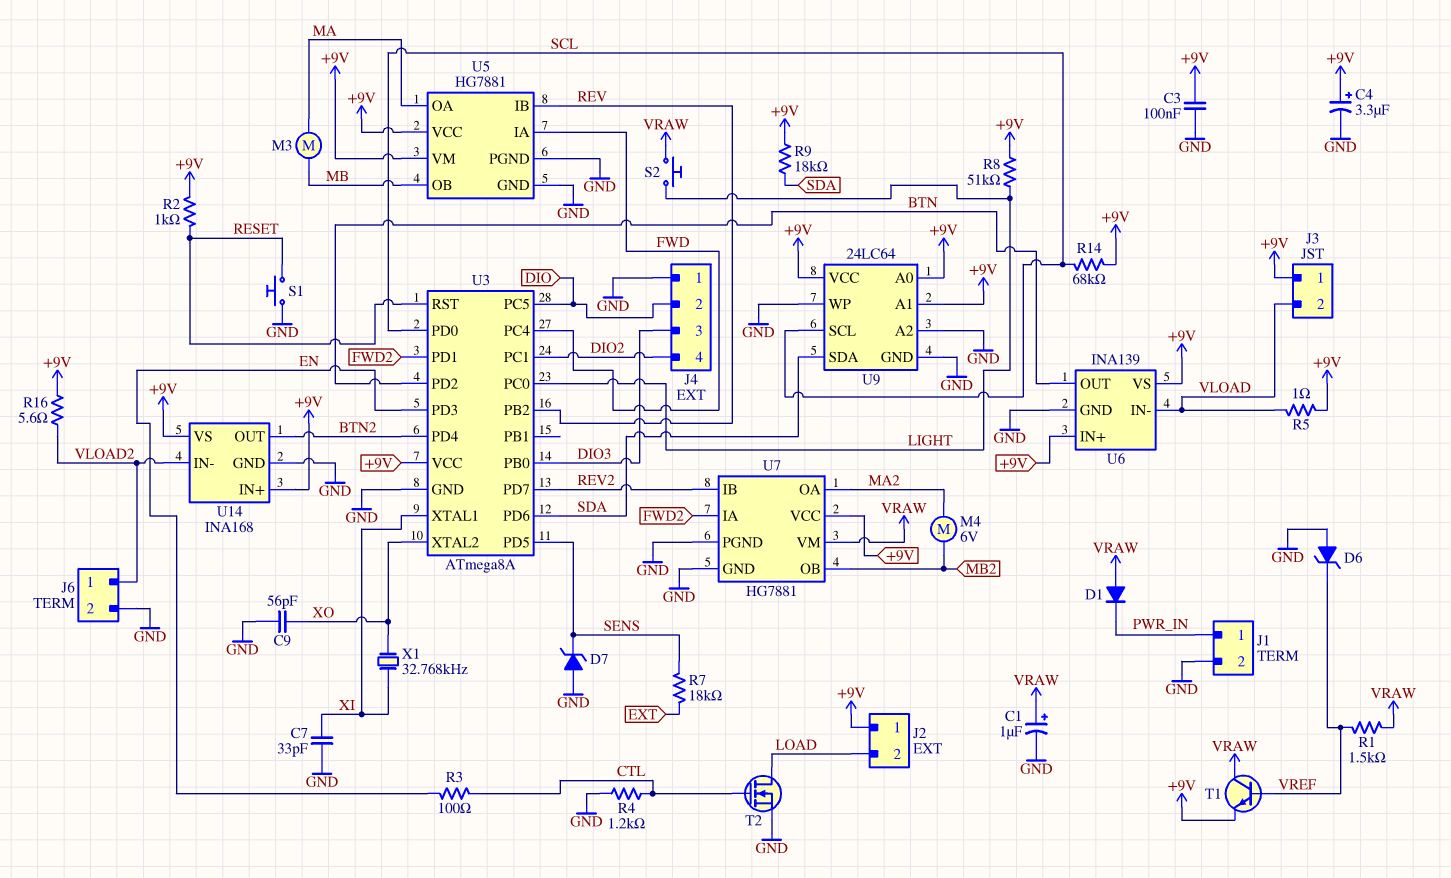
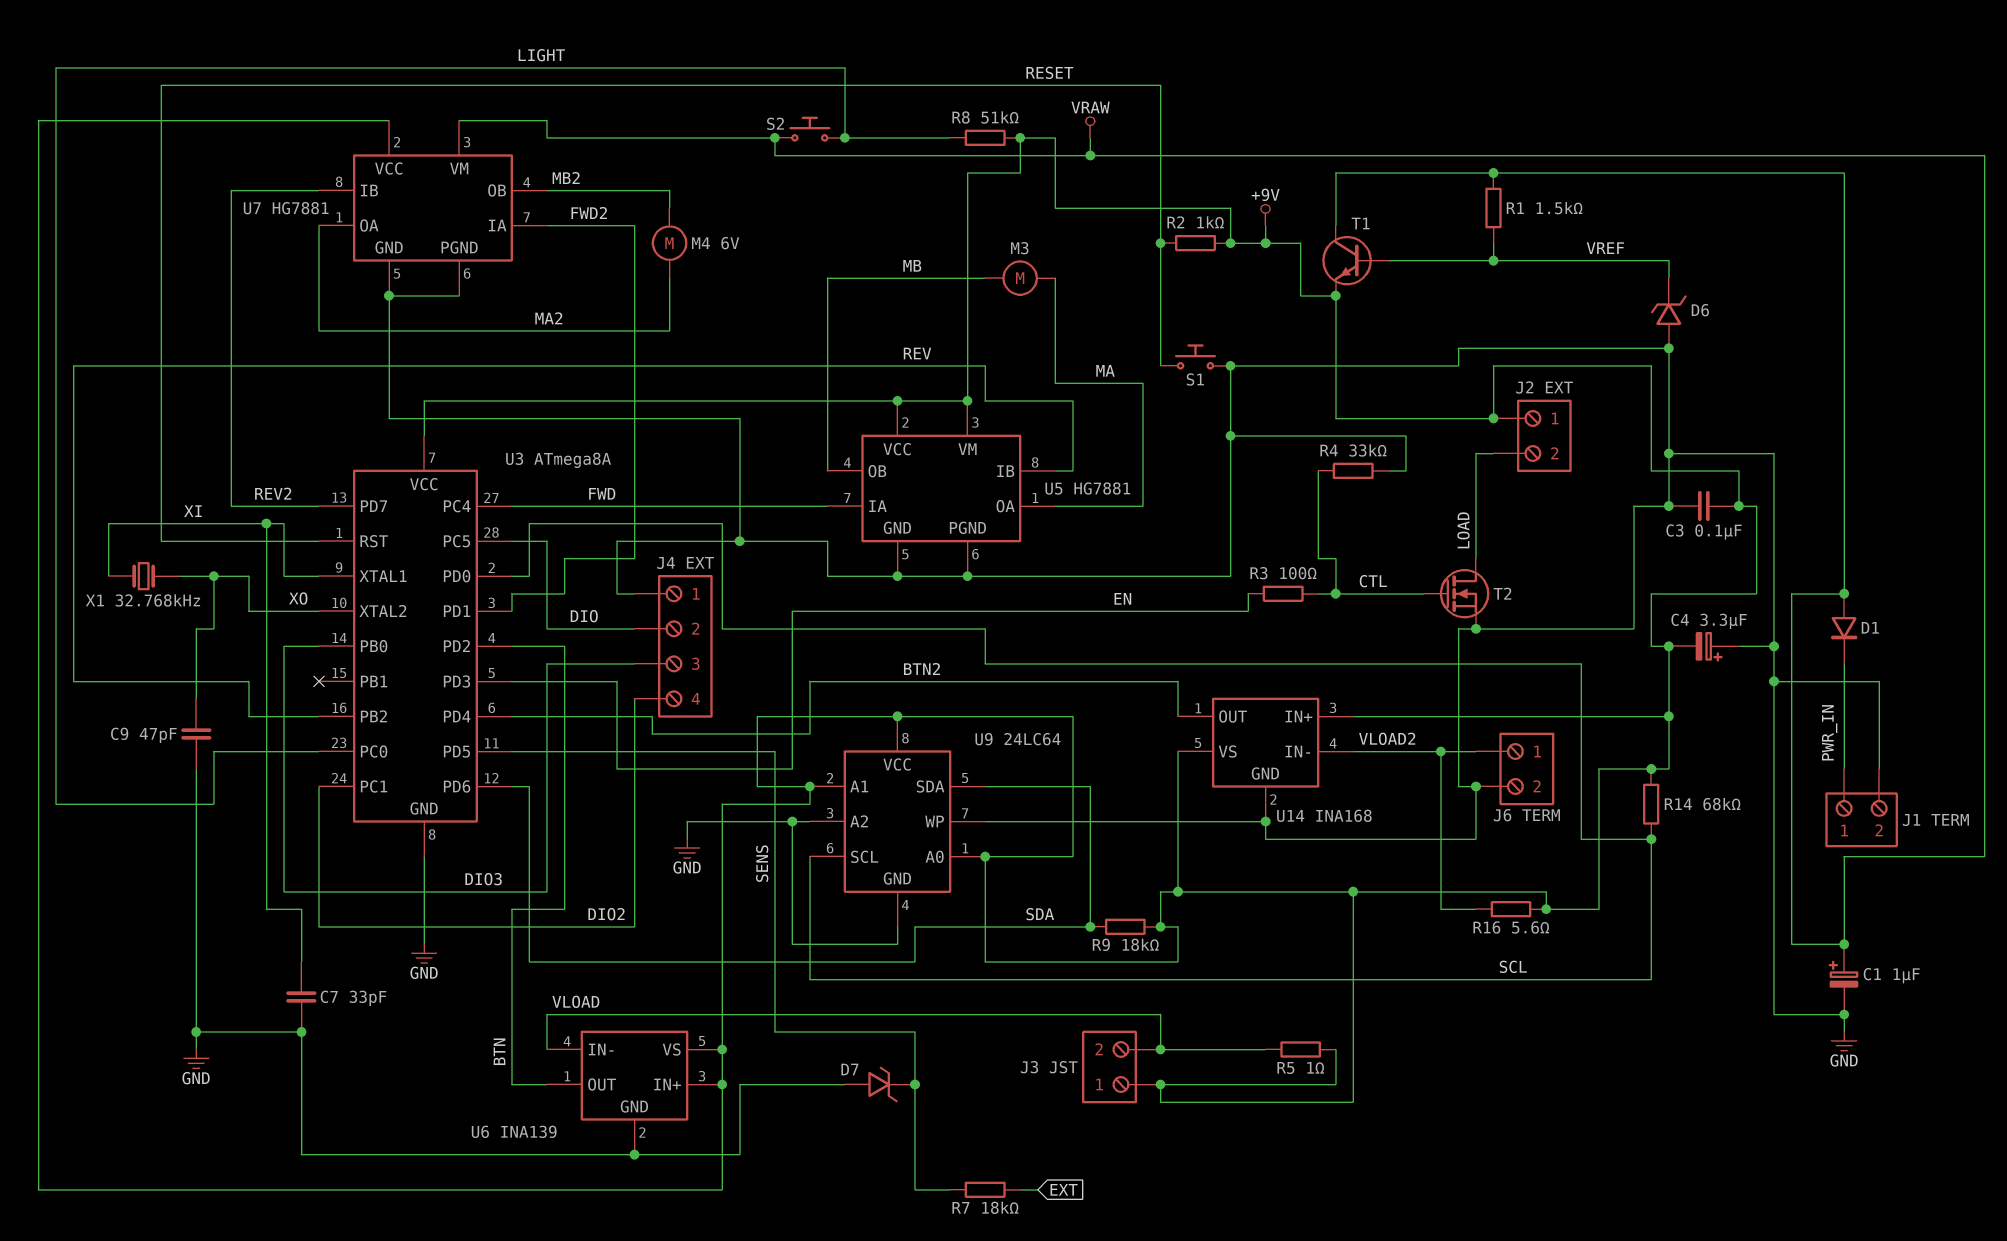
C4: 3.3uF (plus +9V, minus GND) -> 3.3uF (plus GND, minus +9V)
C9: 56pF (GND, XO) -> 47pF (GND, XO)
R4: 1.2k (CTL, GND) -> 33k (CTL, GND)

